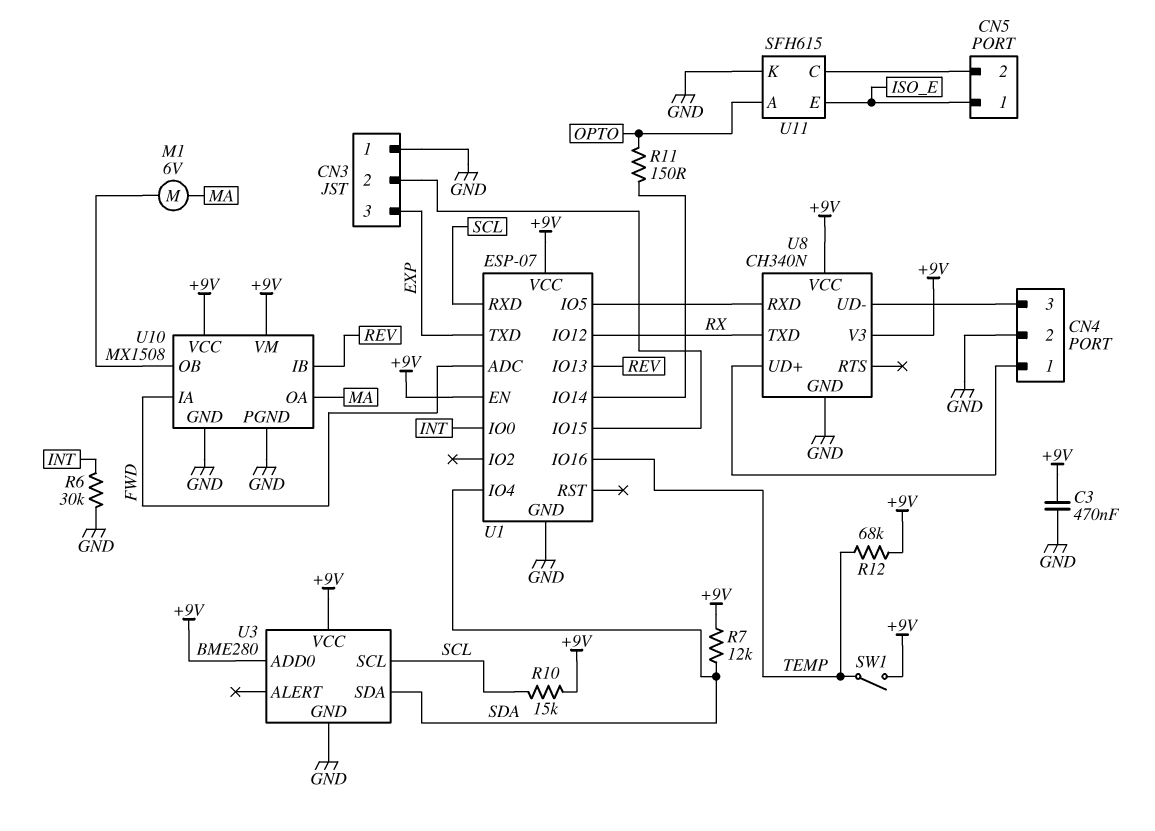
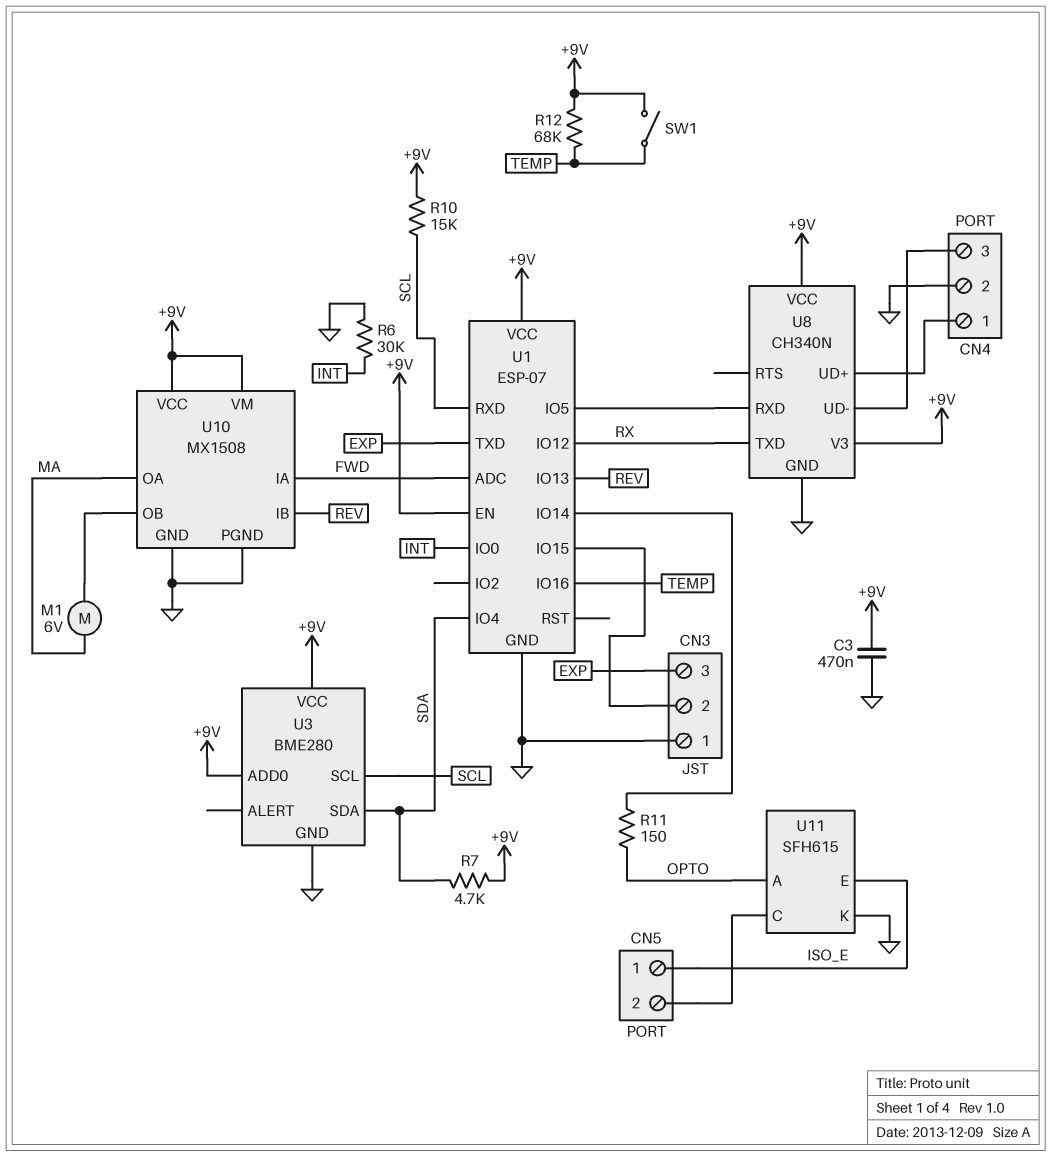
R7: 12k (+9V, SDA) -> 4.7k (+9V, SDA)

